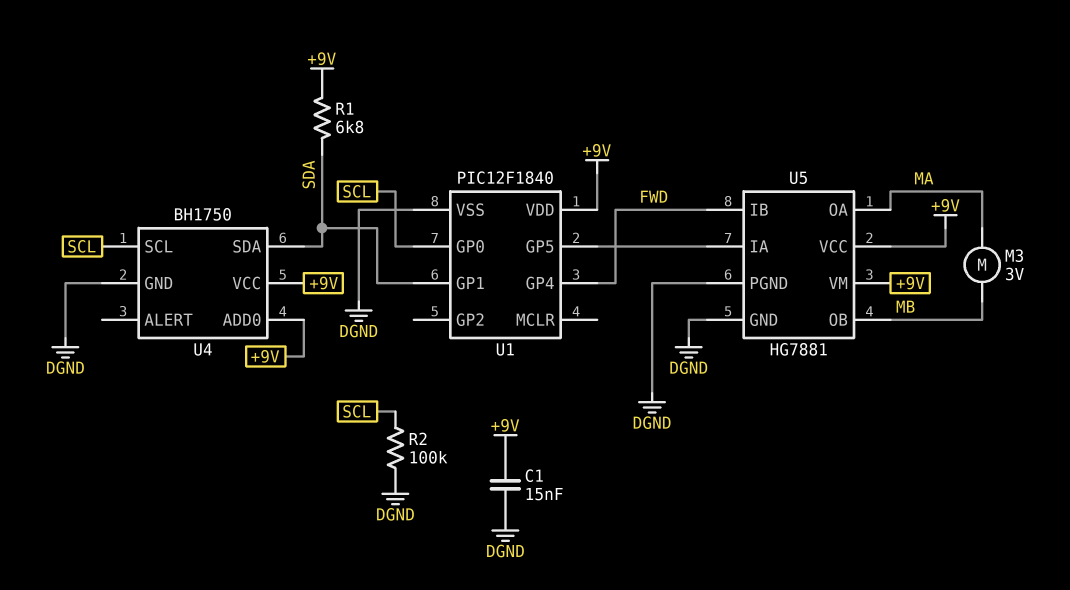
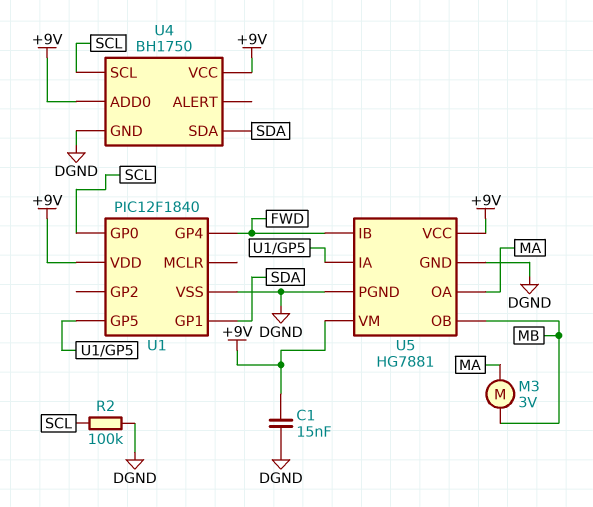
R1: 6.8k (+9V, SDA) -> none

